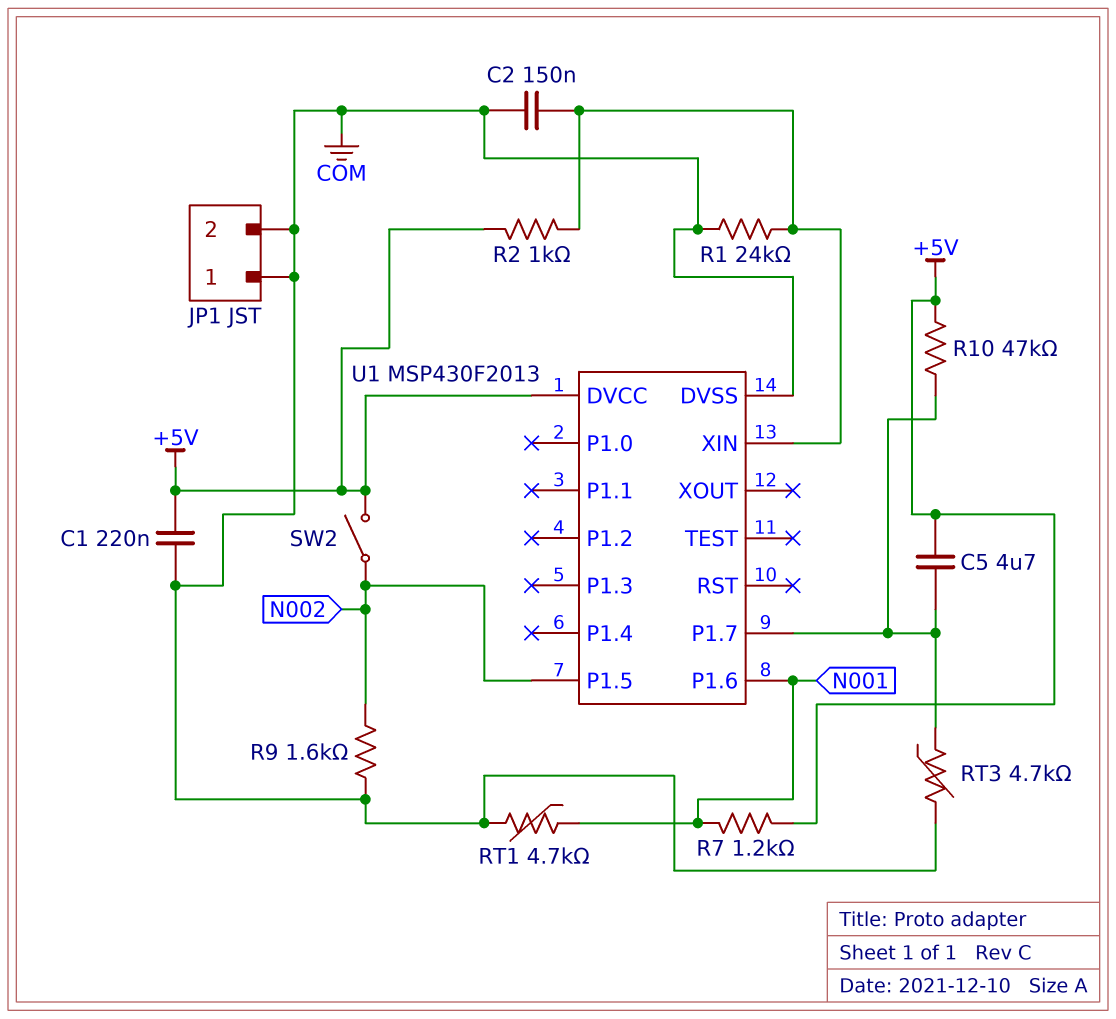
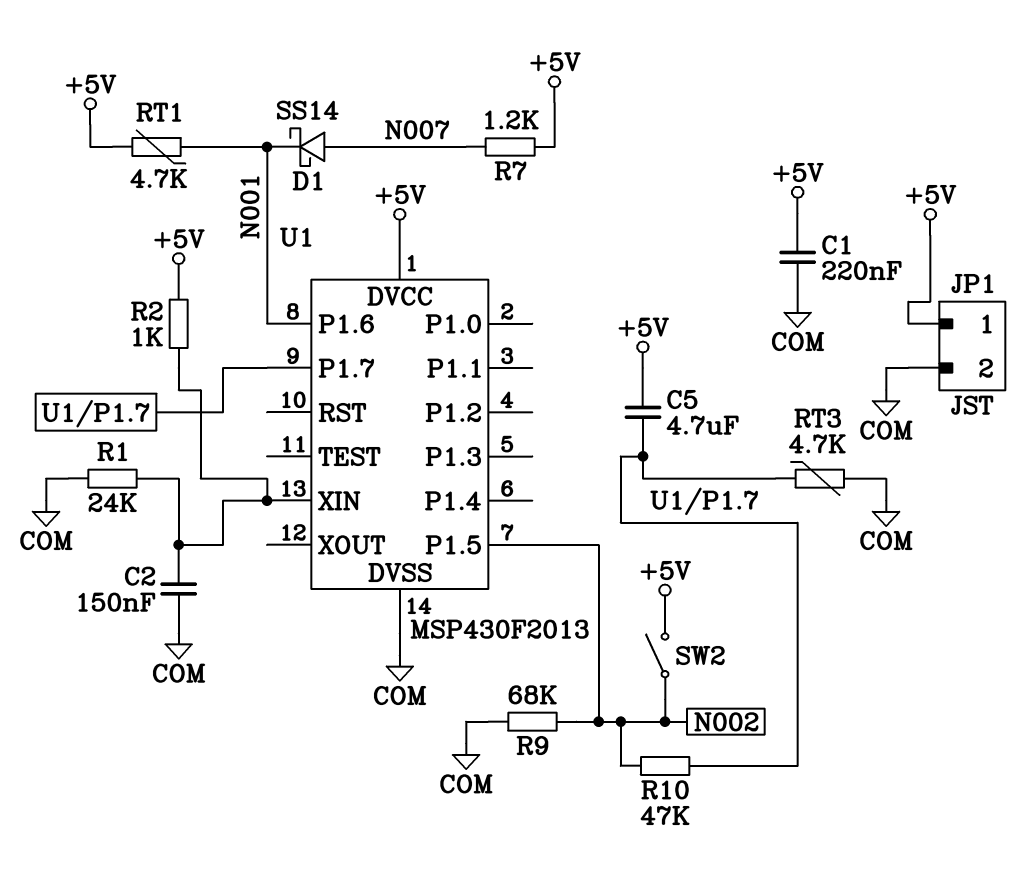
D1: none -> schottky SS14 (A N007, K N001)
JP1 pin 1: COM -> +5V
R7: 1.2k (+5V, N001) -> 1.2k (+5V, N007)
R9: 1.6k (COM, N002) -> 68k (COM, N002)
R10: 47k (+5V, U1/P1.7) -> 47k (N002, U1/P1.7)
RT1: 4.7k (COM, N001) -> 4.7k (+5V, N001)

